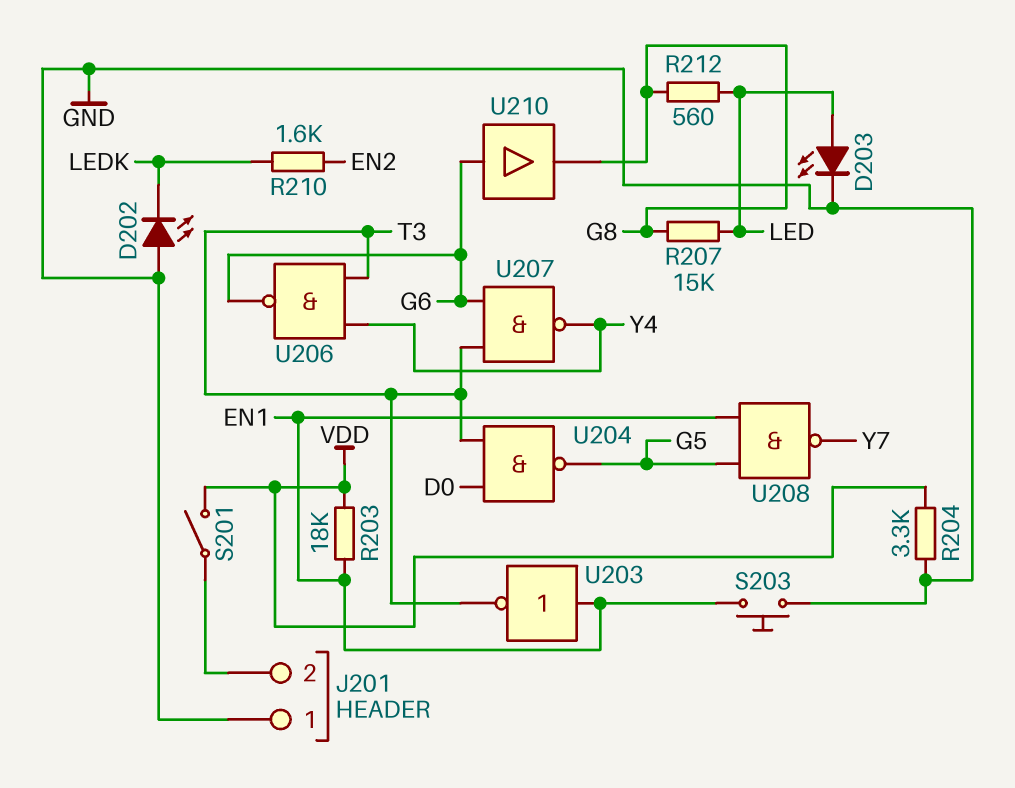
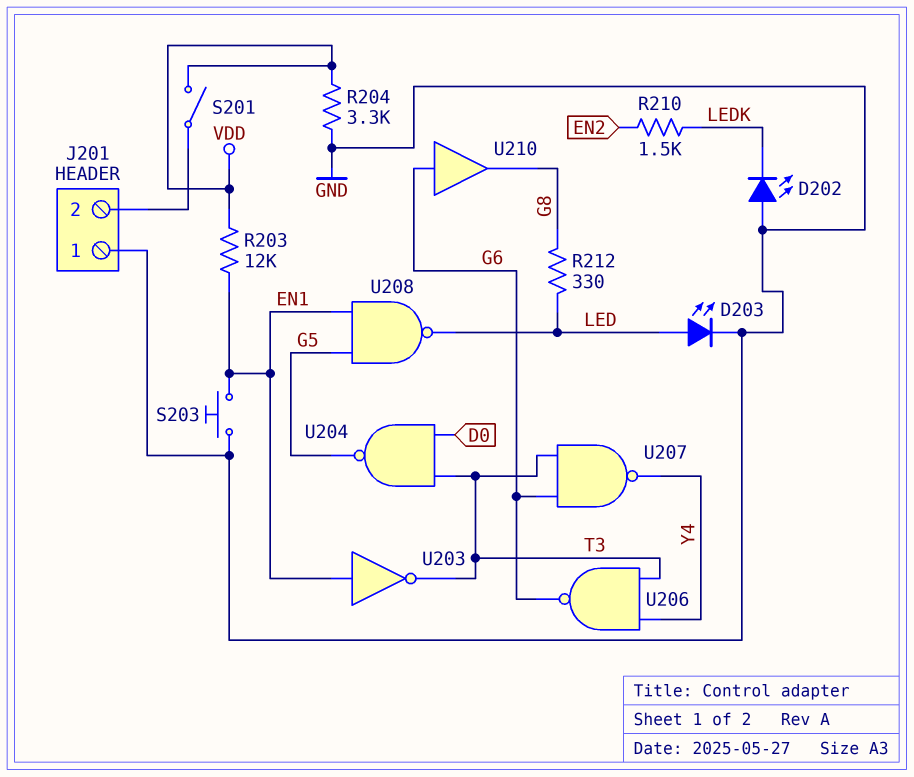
R203: 18k (EN1, VDD) -> 12k (EN1, VDD)
R207: 15k (G8, LED) -> none
R210: 1.6k (EN2, LEDK) -> 1.5k (EN2, LEDK)
R212: 560 (G8, LED) -> 330 (G8, LED)
U208: NAND (in EN1, in G5, out Y7) -> NAND (in EN1, in G5, out LED)

